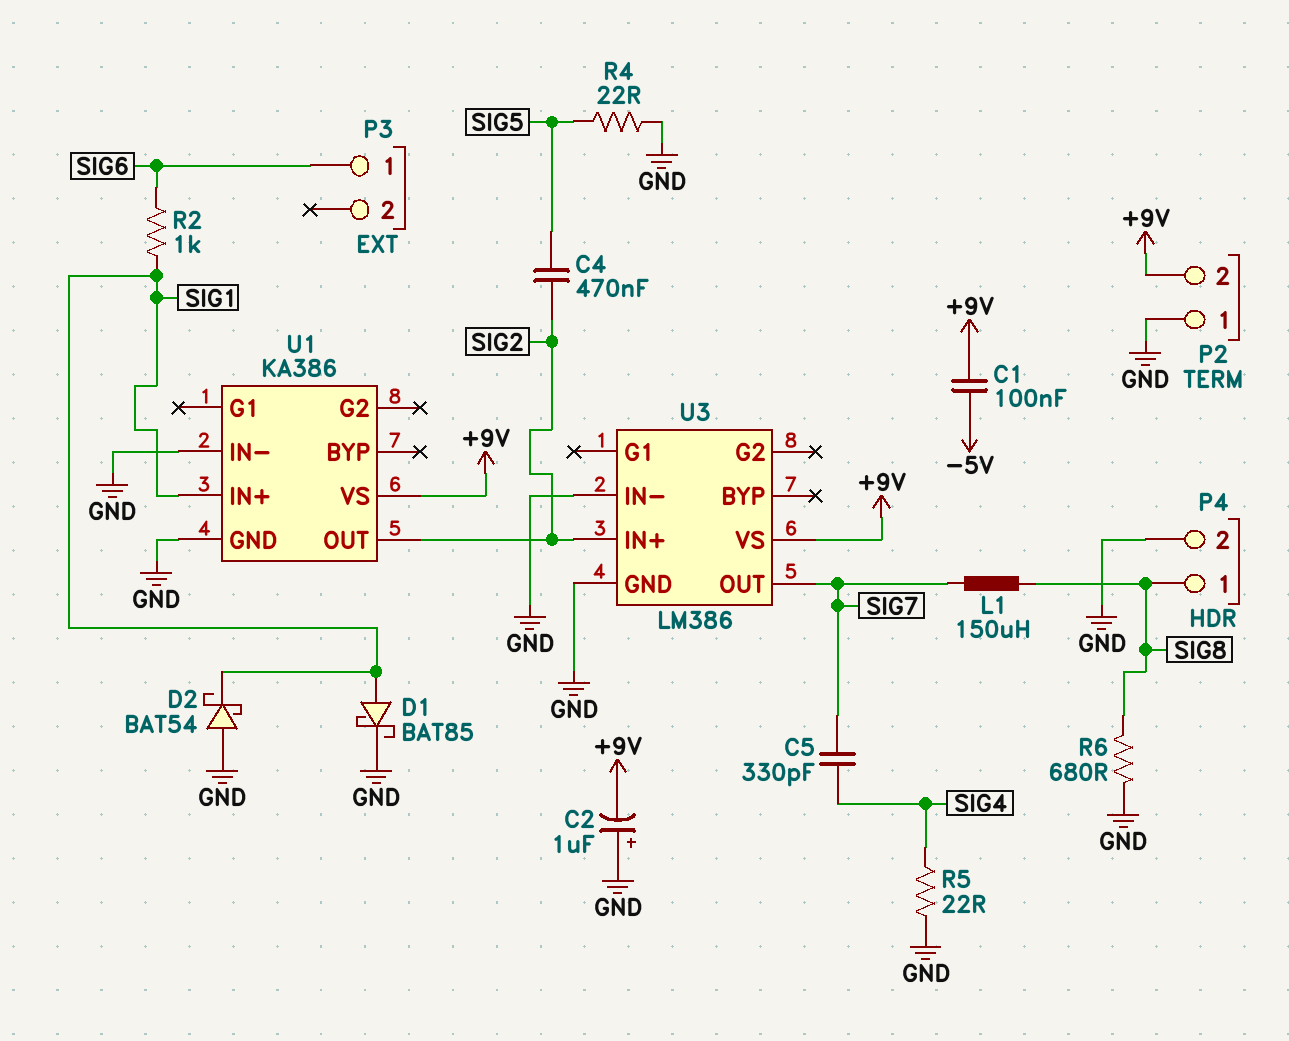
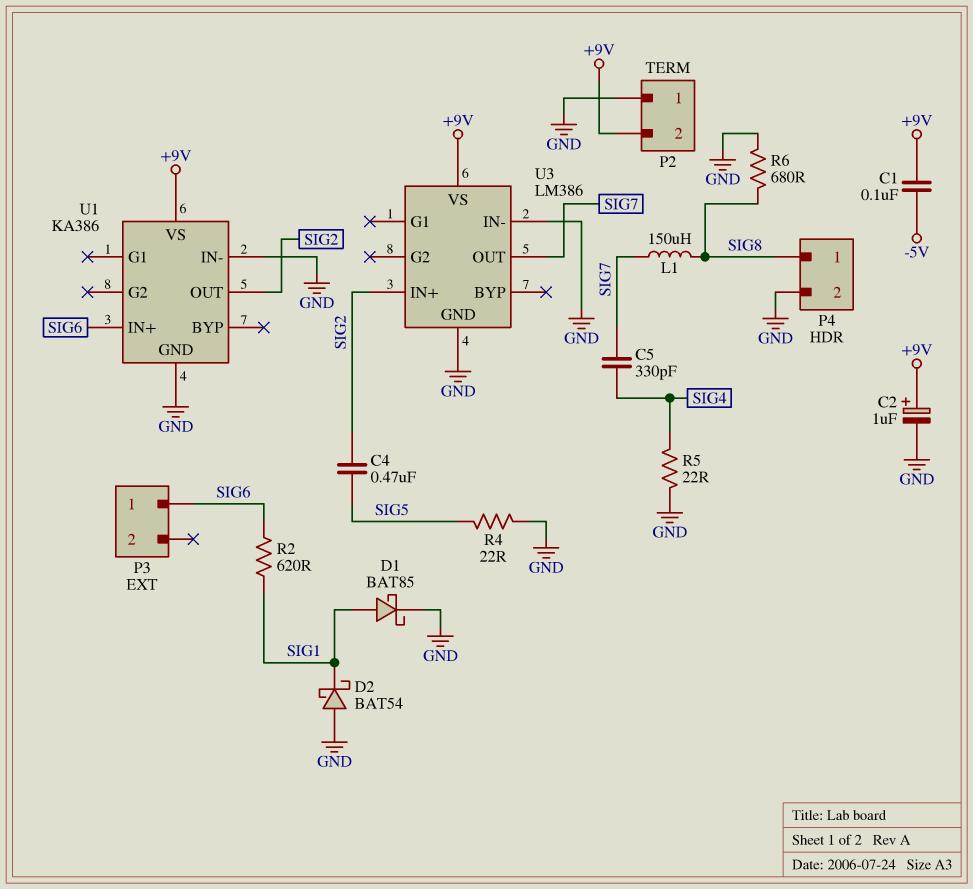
C2: 1uF (plus GND, minus +9V) -> 1uF (plus +9V, minus GND)
R2: 1k (SIG1, SIG6) -> 620 (SIG1, SIG6)
U1 pin IN+: SIG1 -> SIG6

